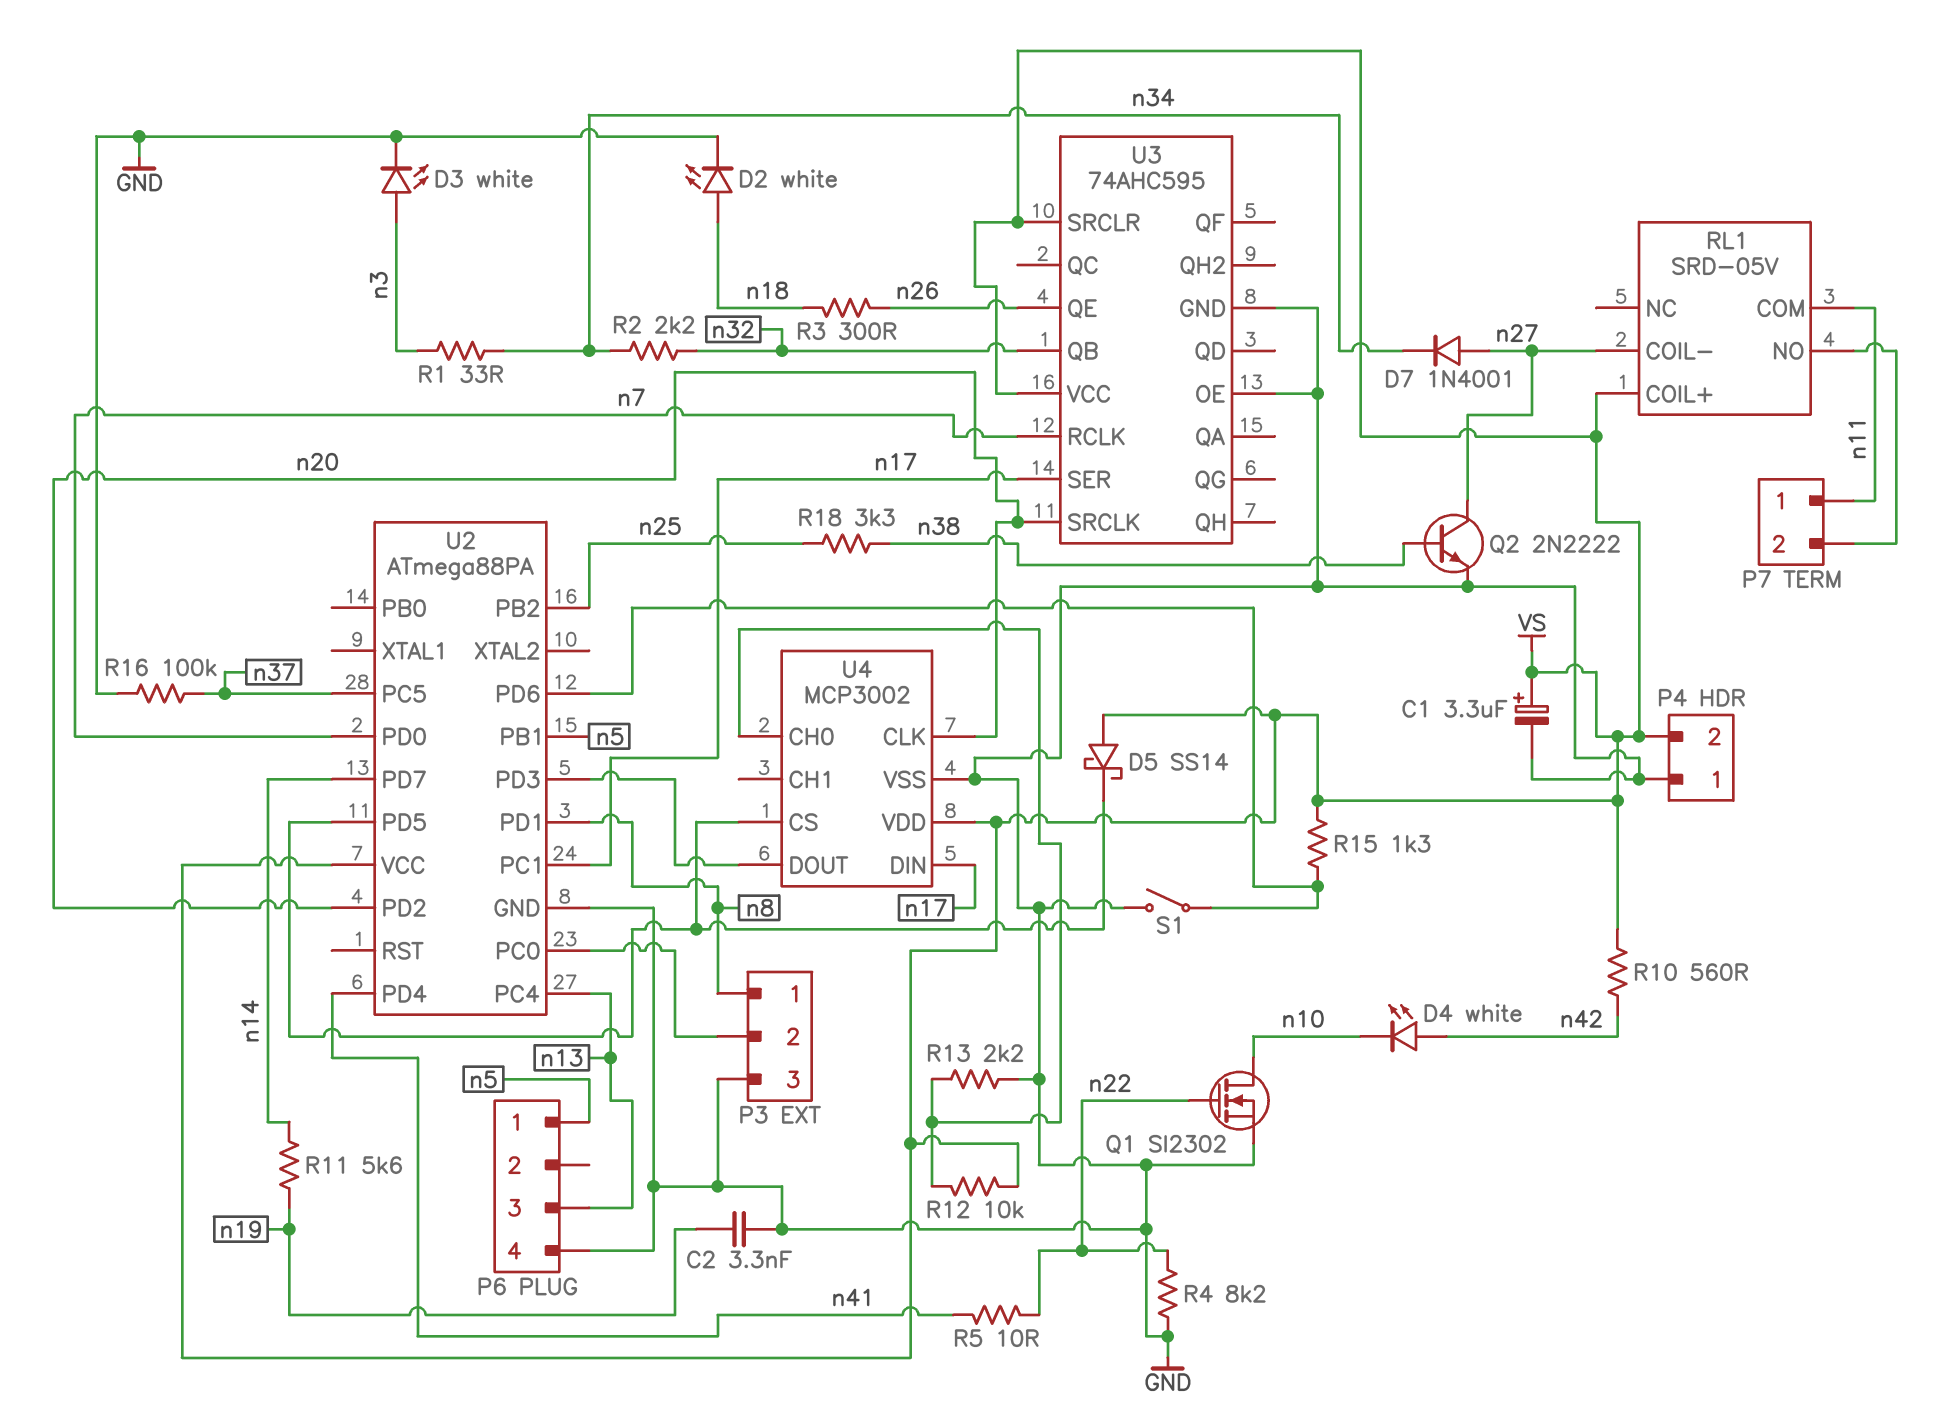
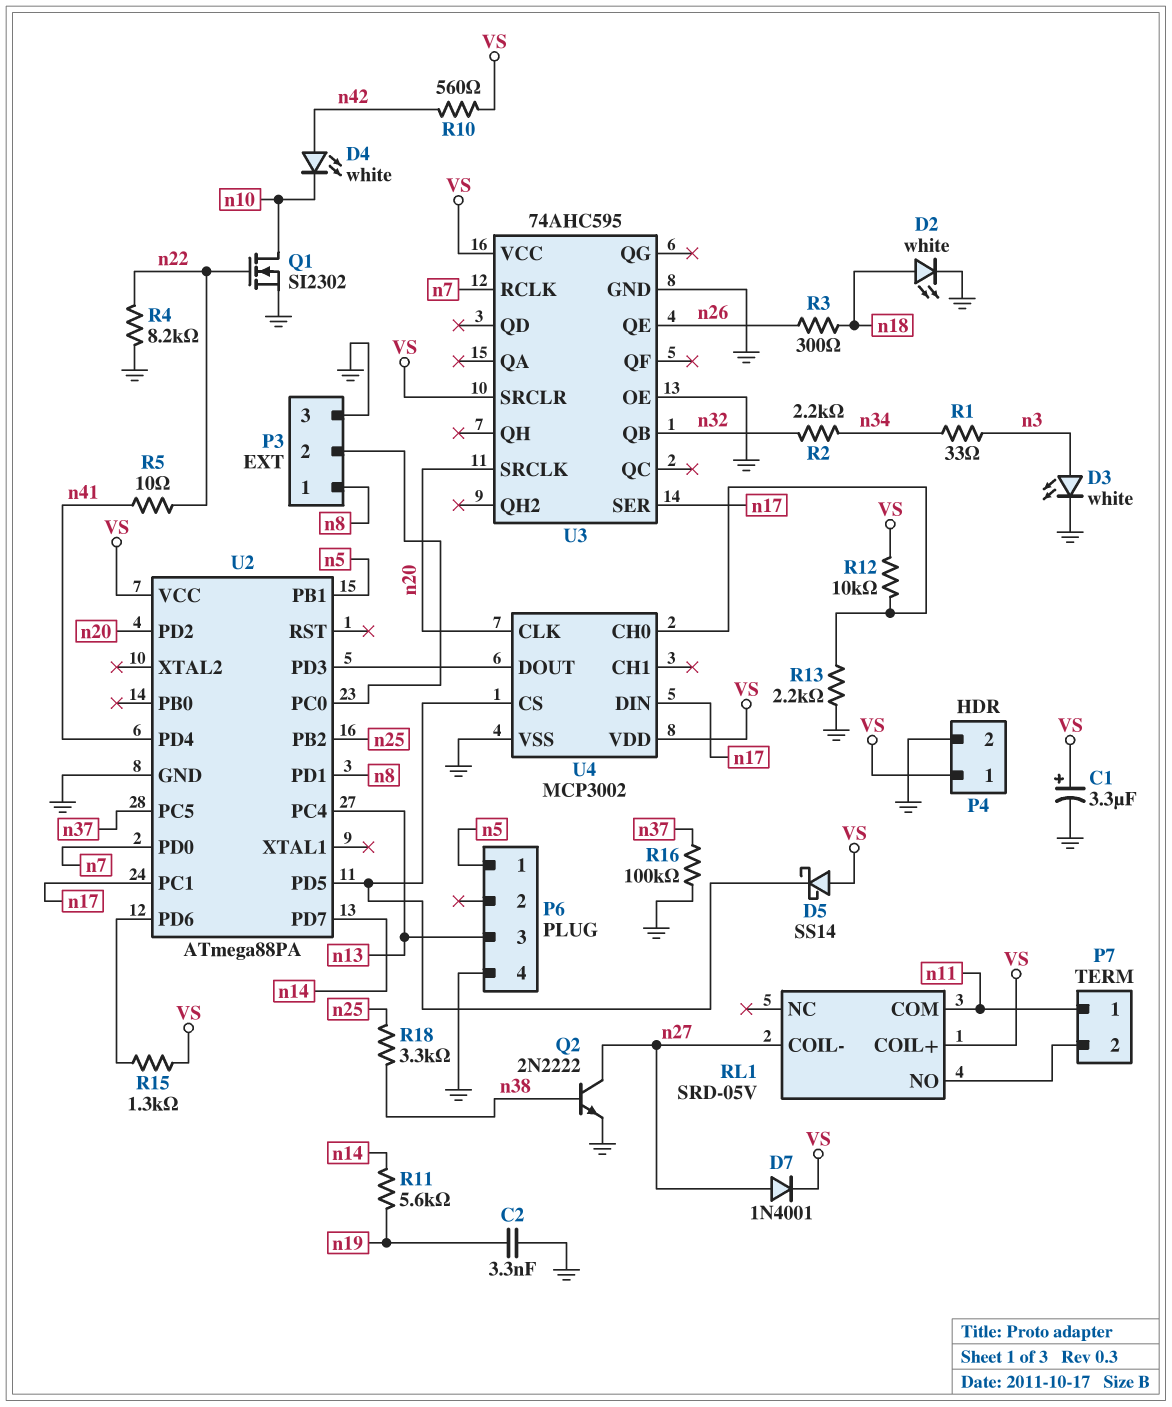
D7: diode 1N4001 (A n27, K n34) -> diode 1N4001 (A n27, K VS)
P4 pin 1: GND -> VS
P4 pin 2: VS -> GND
S1: switch (GND, U2/PD6) -> none

